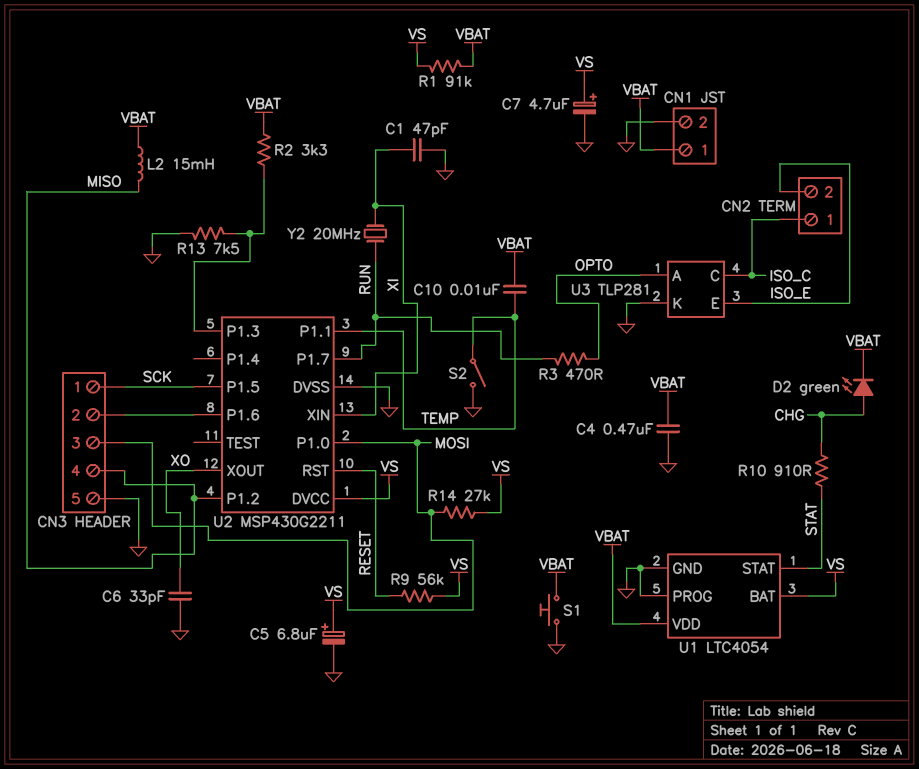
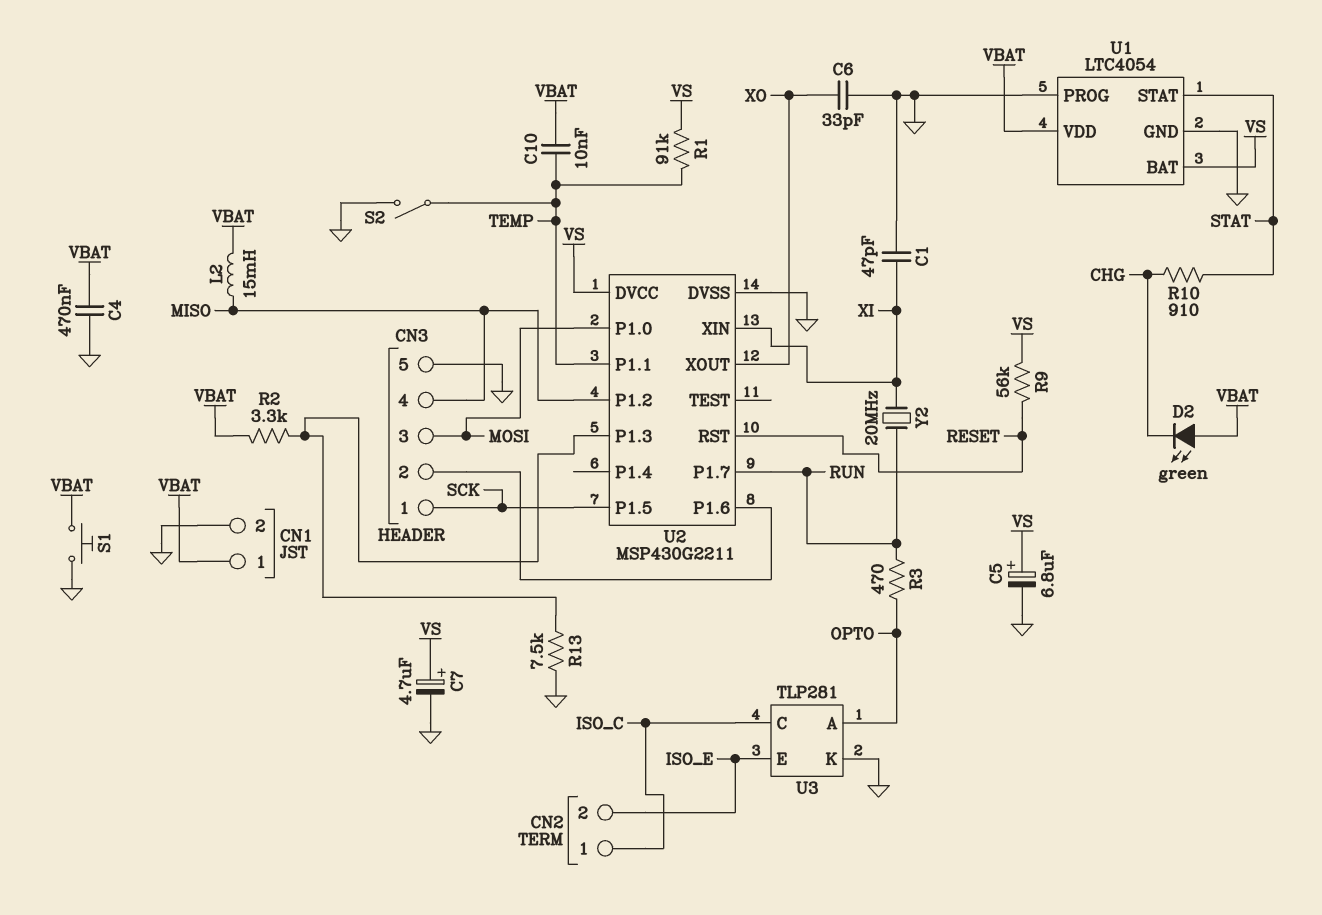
D2: LED green (A CHG, K VBAT) -> LED green (A VBAT, K CHG)
R1: 91k (VBAT, VS) -> 91k (TEMP, VS)
R14: 27k (MOSI, VS) -> none

